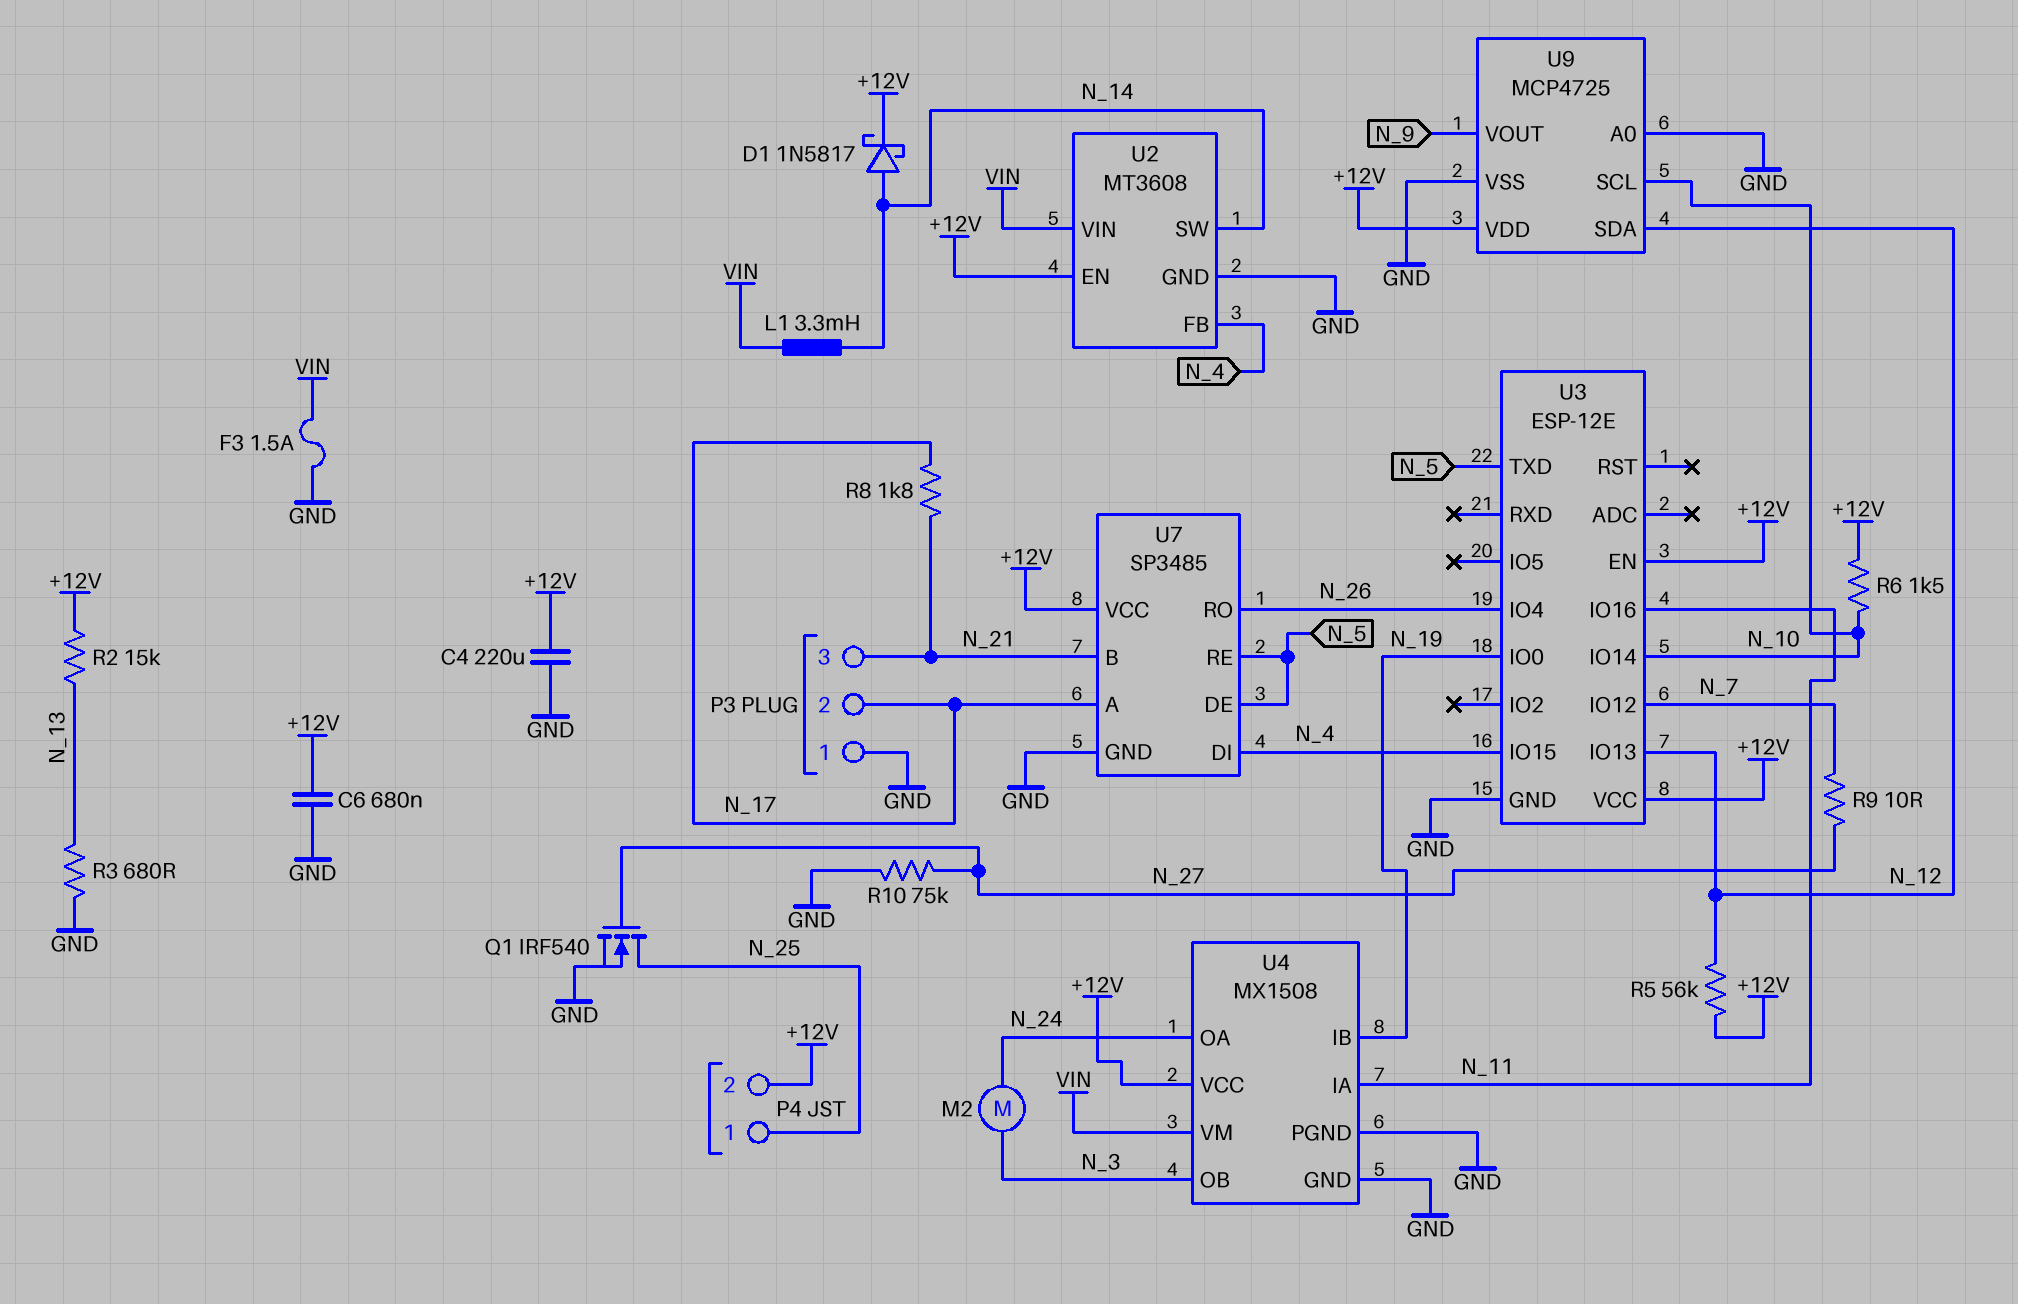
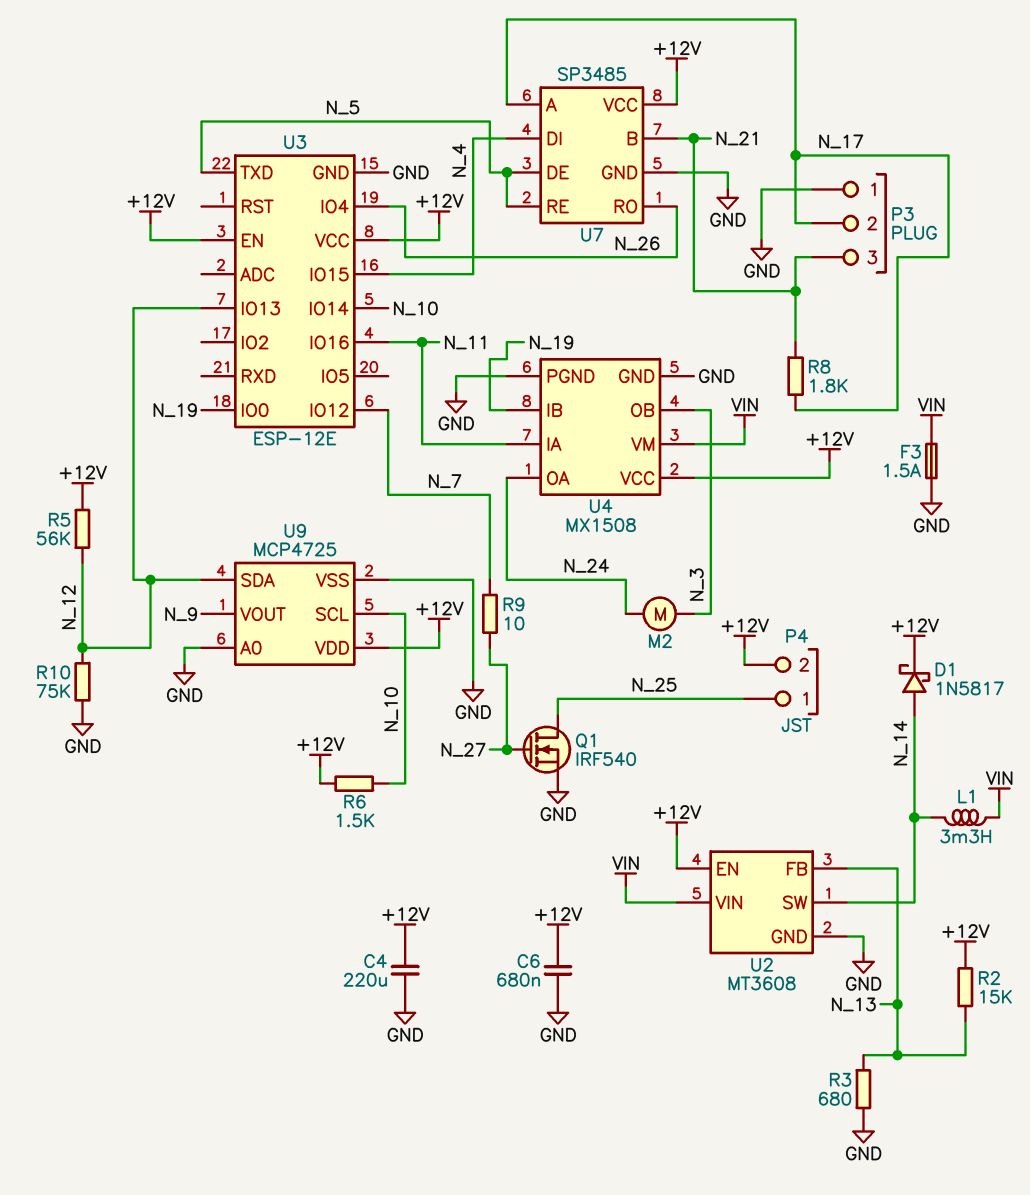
R10: 75k (GND, N_27) -> 75k (GND, N_12)
U2 pin FB: N_4 -> N_13

